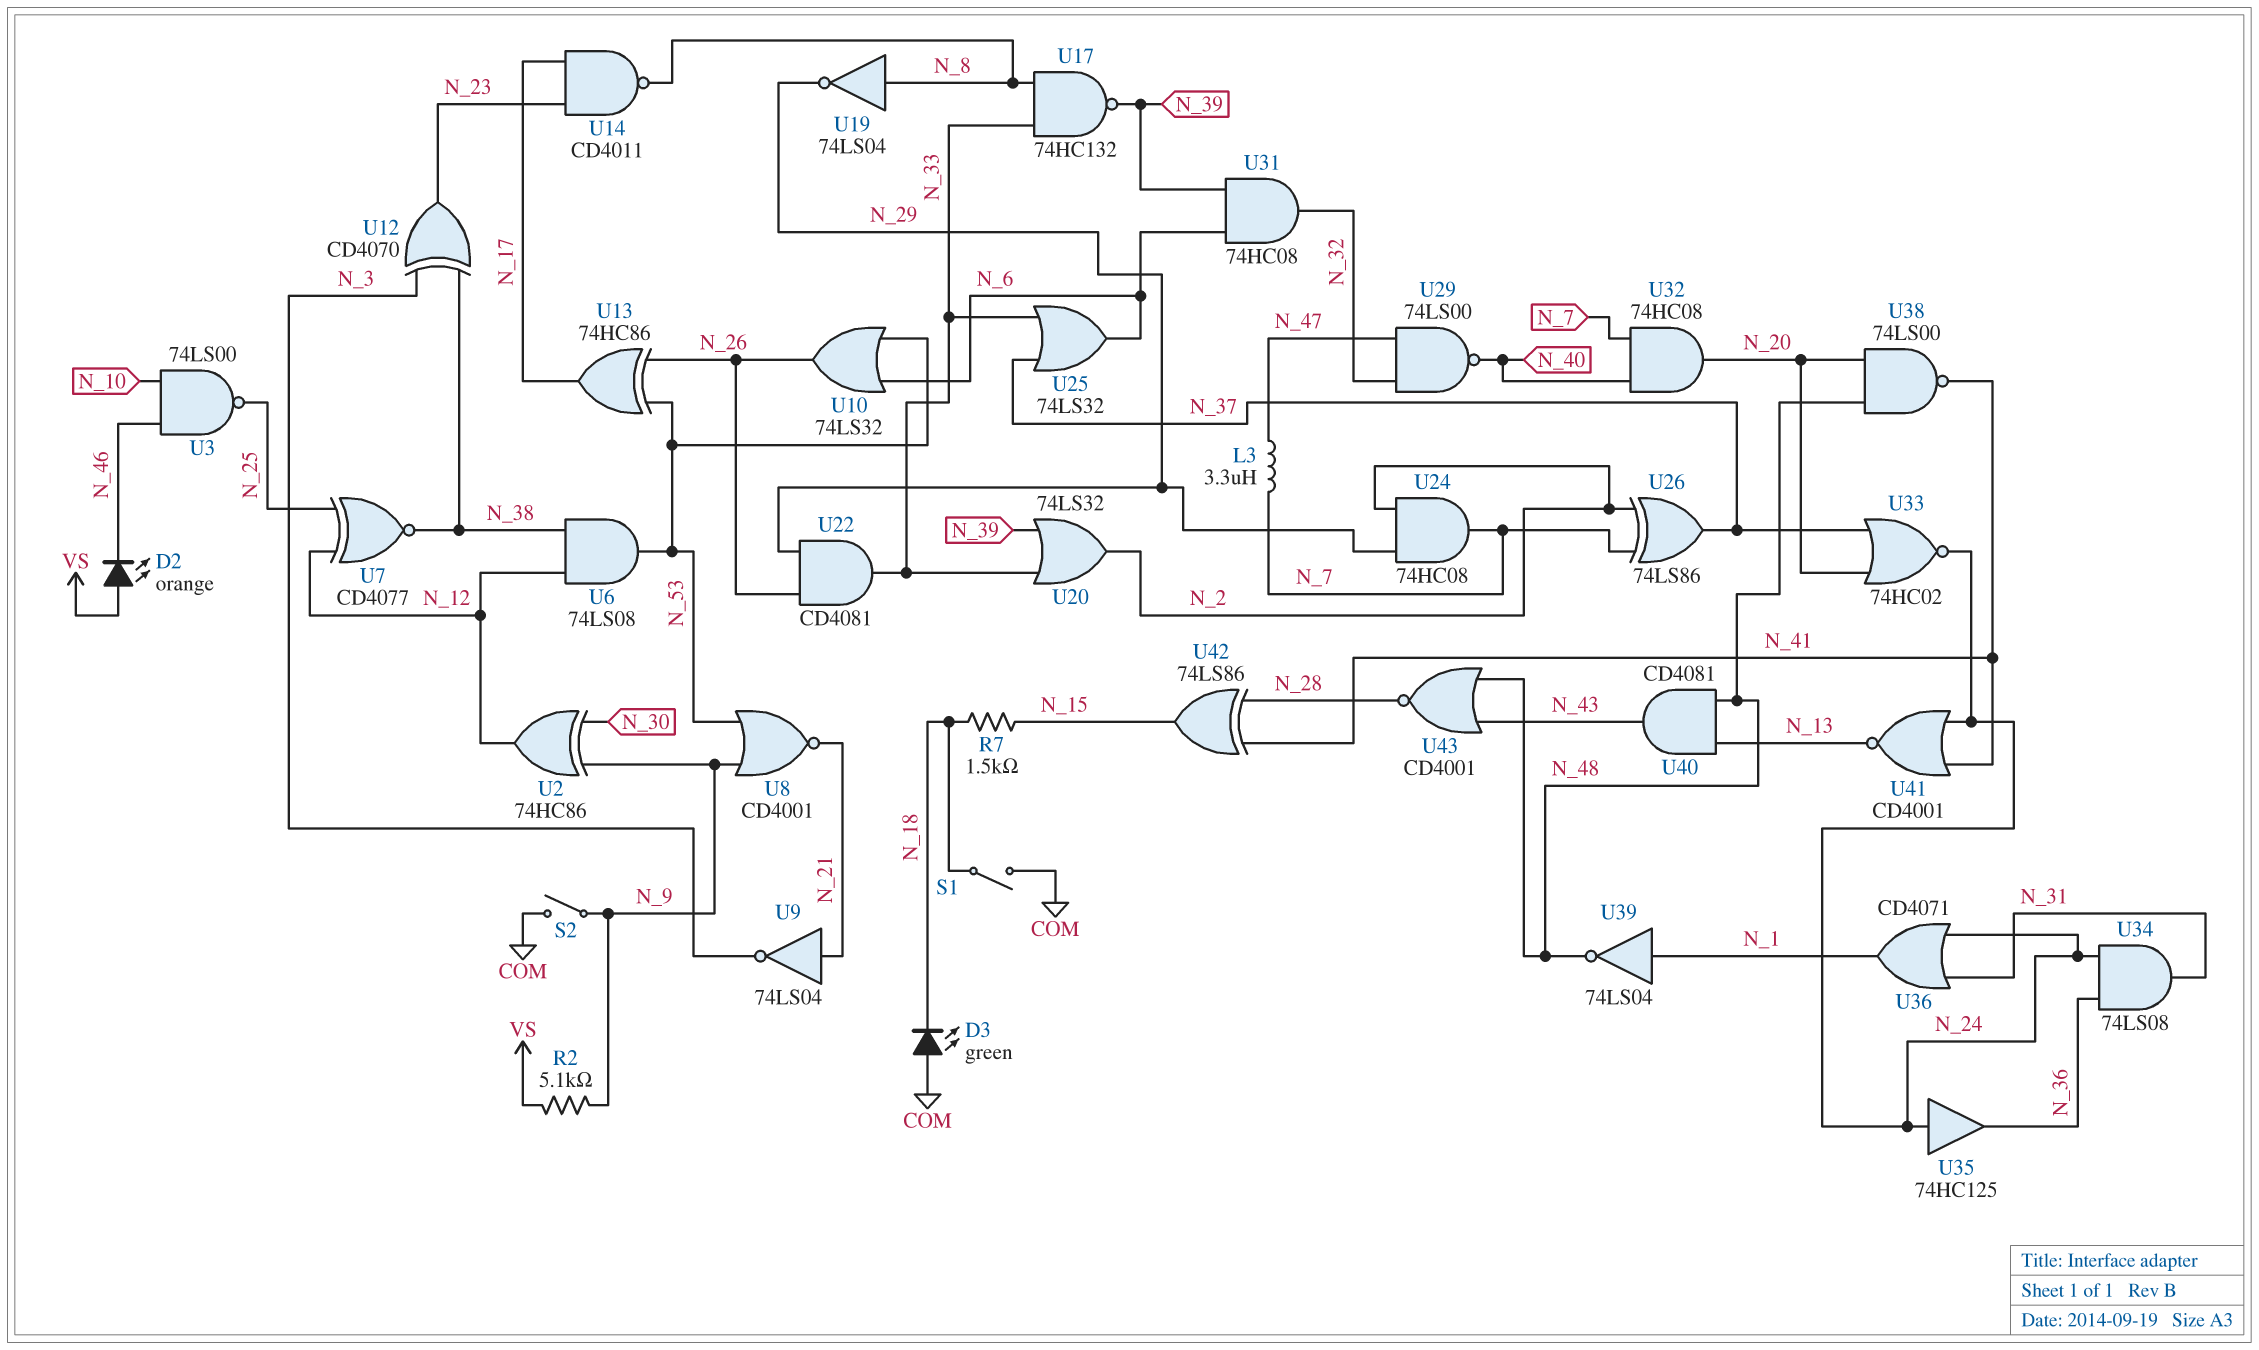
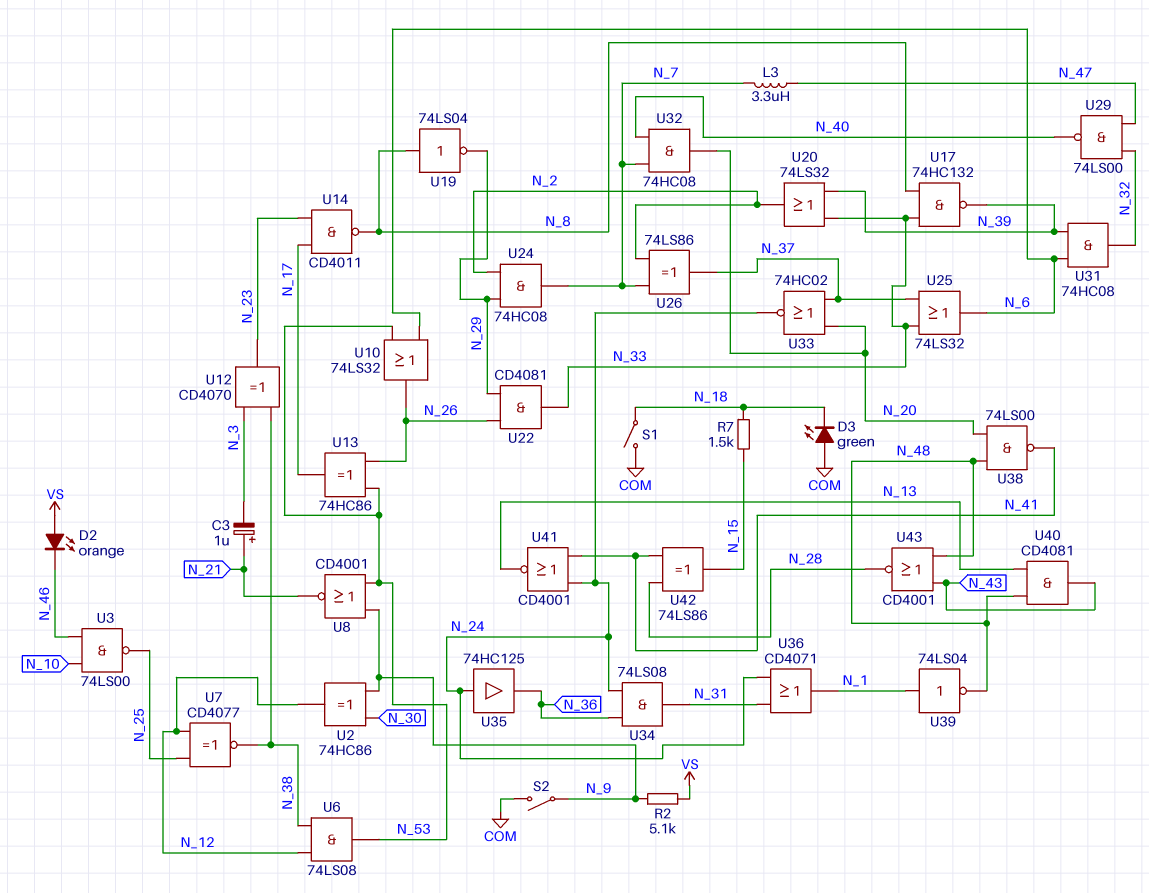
C3: none -> 1uF (plus N_21, minus N_3)
U9: NOT 74LS04 (in N_21, out N_3) -> none

